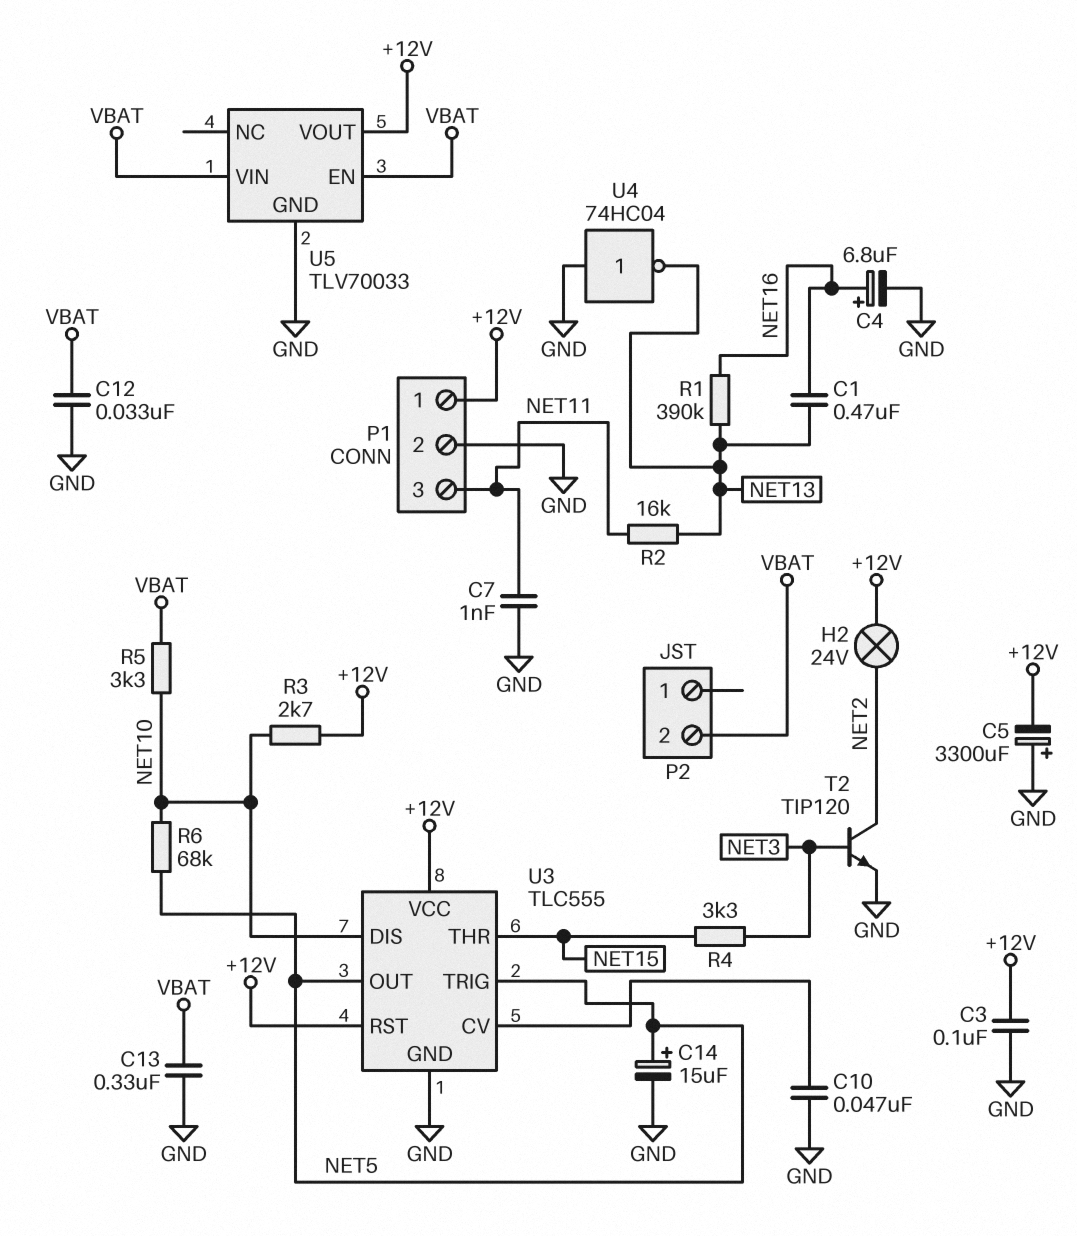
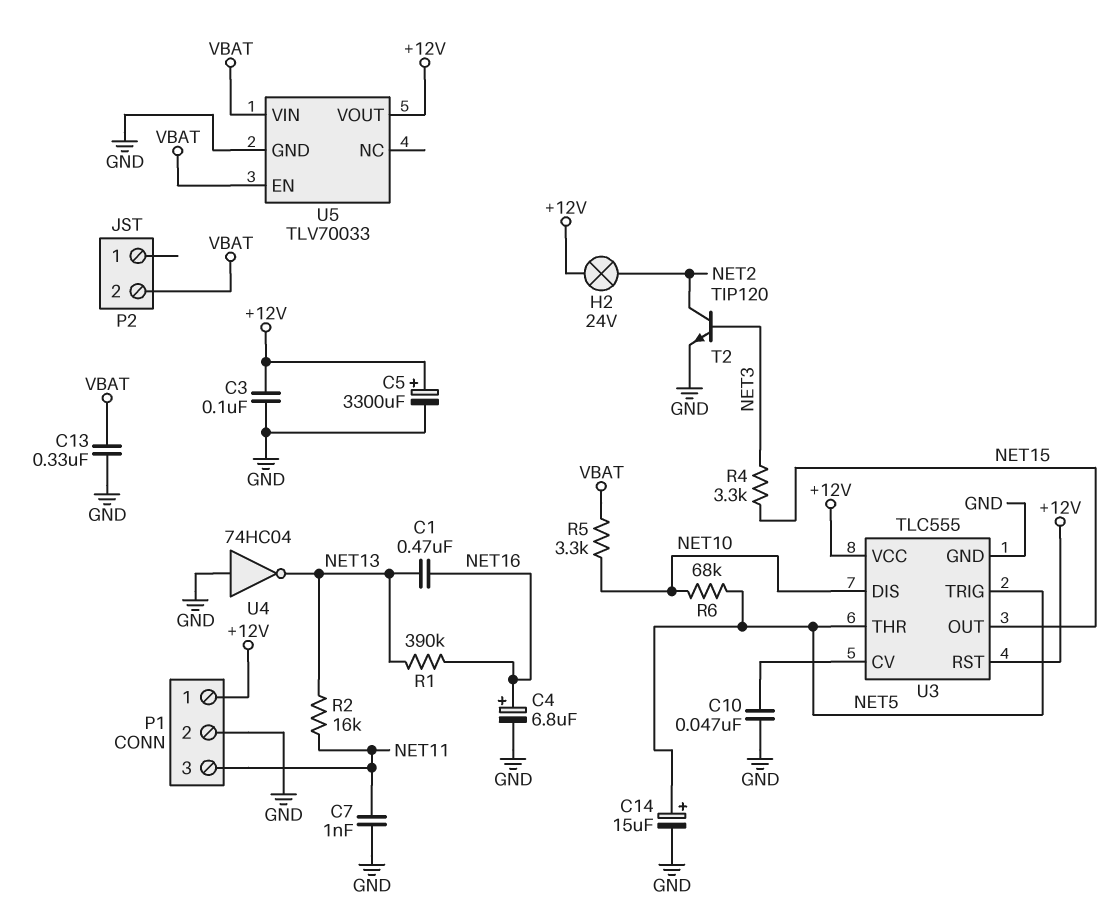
C5: 3300uF (plus GND, minus +12V) -> 3300uF (plus +12V, minus GND)
C12: 33nF (GND, VBAT) -> none
R3: 2.7k (+12V, NET10) -> none
U3 pin OUT: NET5 -> NET15
U3 pin THR: NET15 -> NET5

